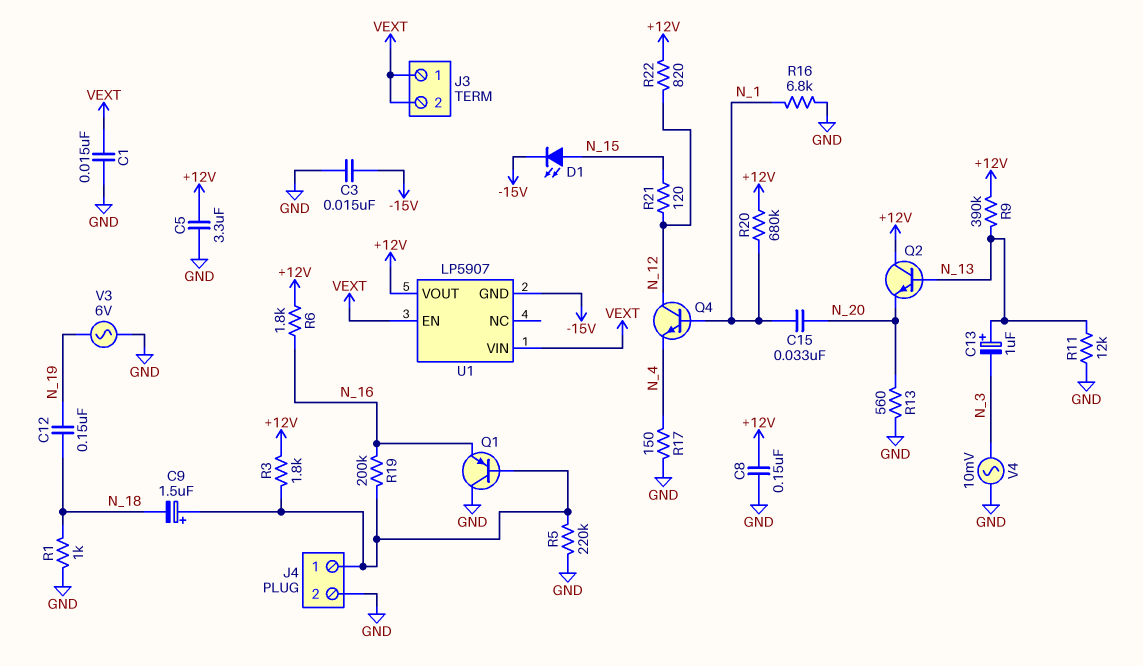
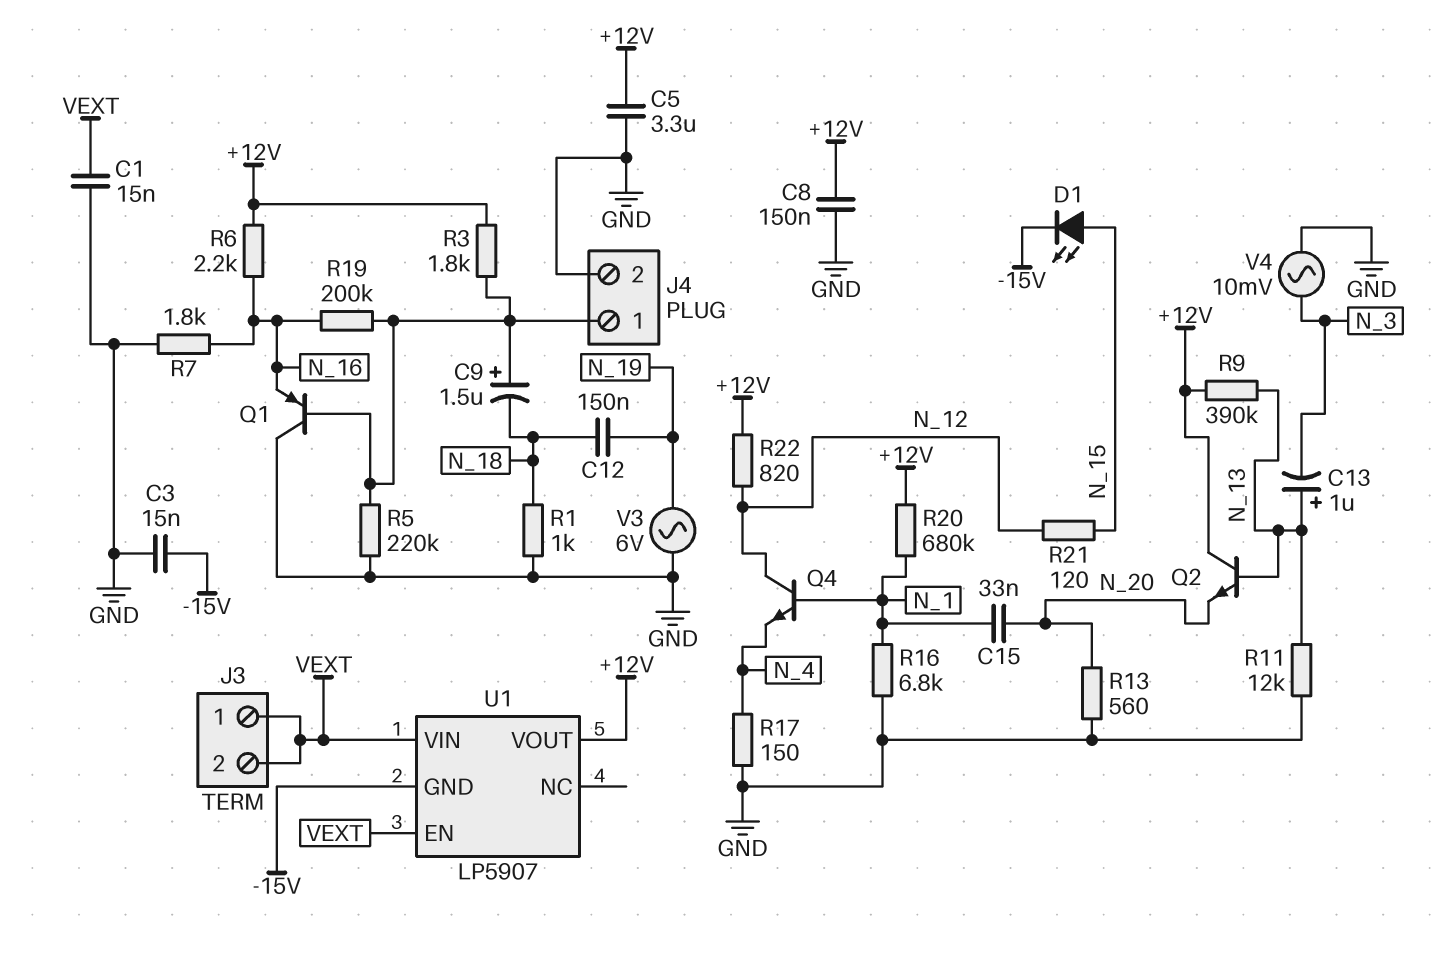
R6: 1.8k (+12V, N_16) -> 2.2k (+12V, N_16)
R7: none -> 1.8k (GND, N_16)

